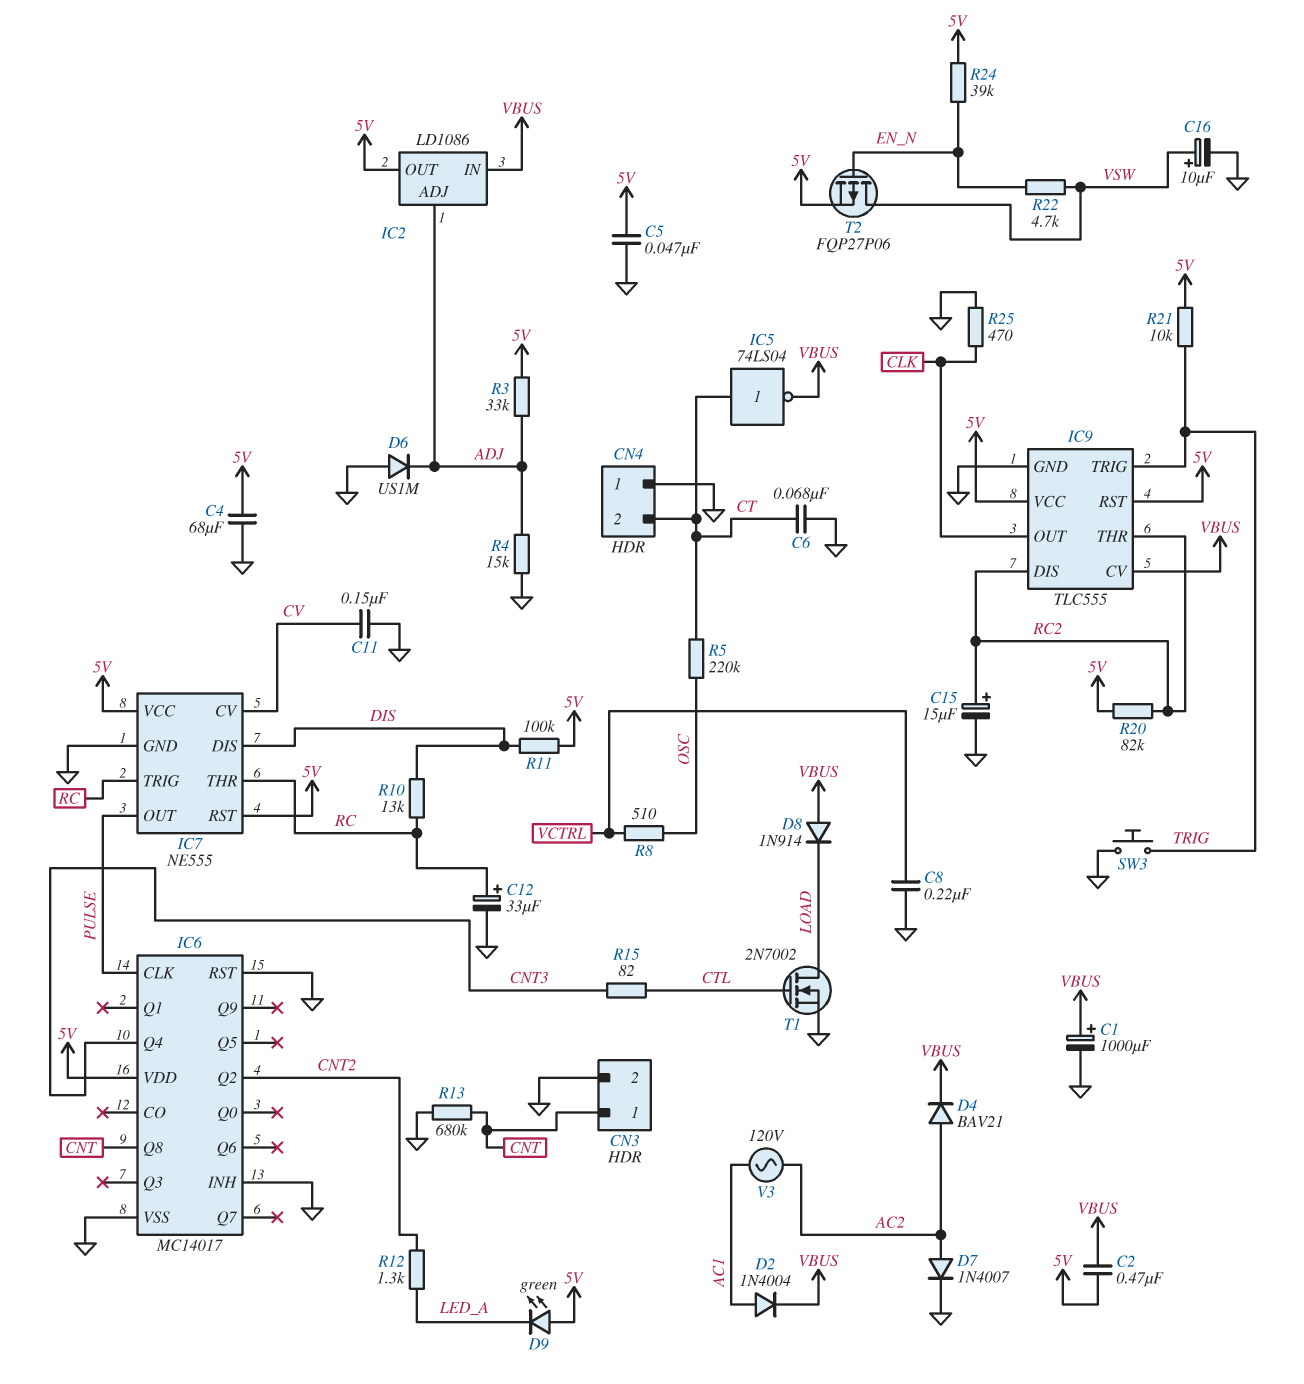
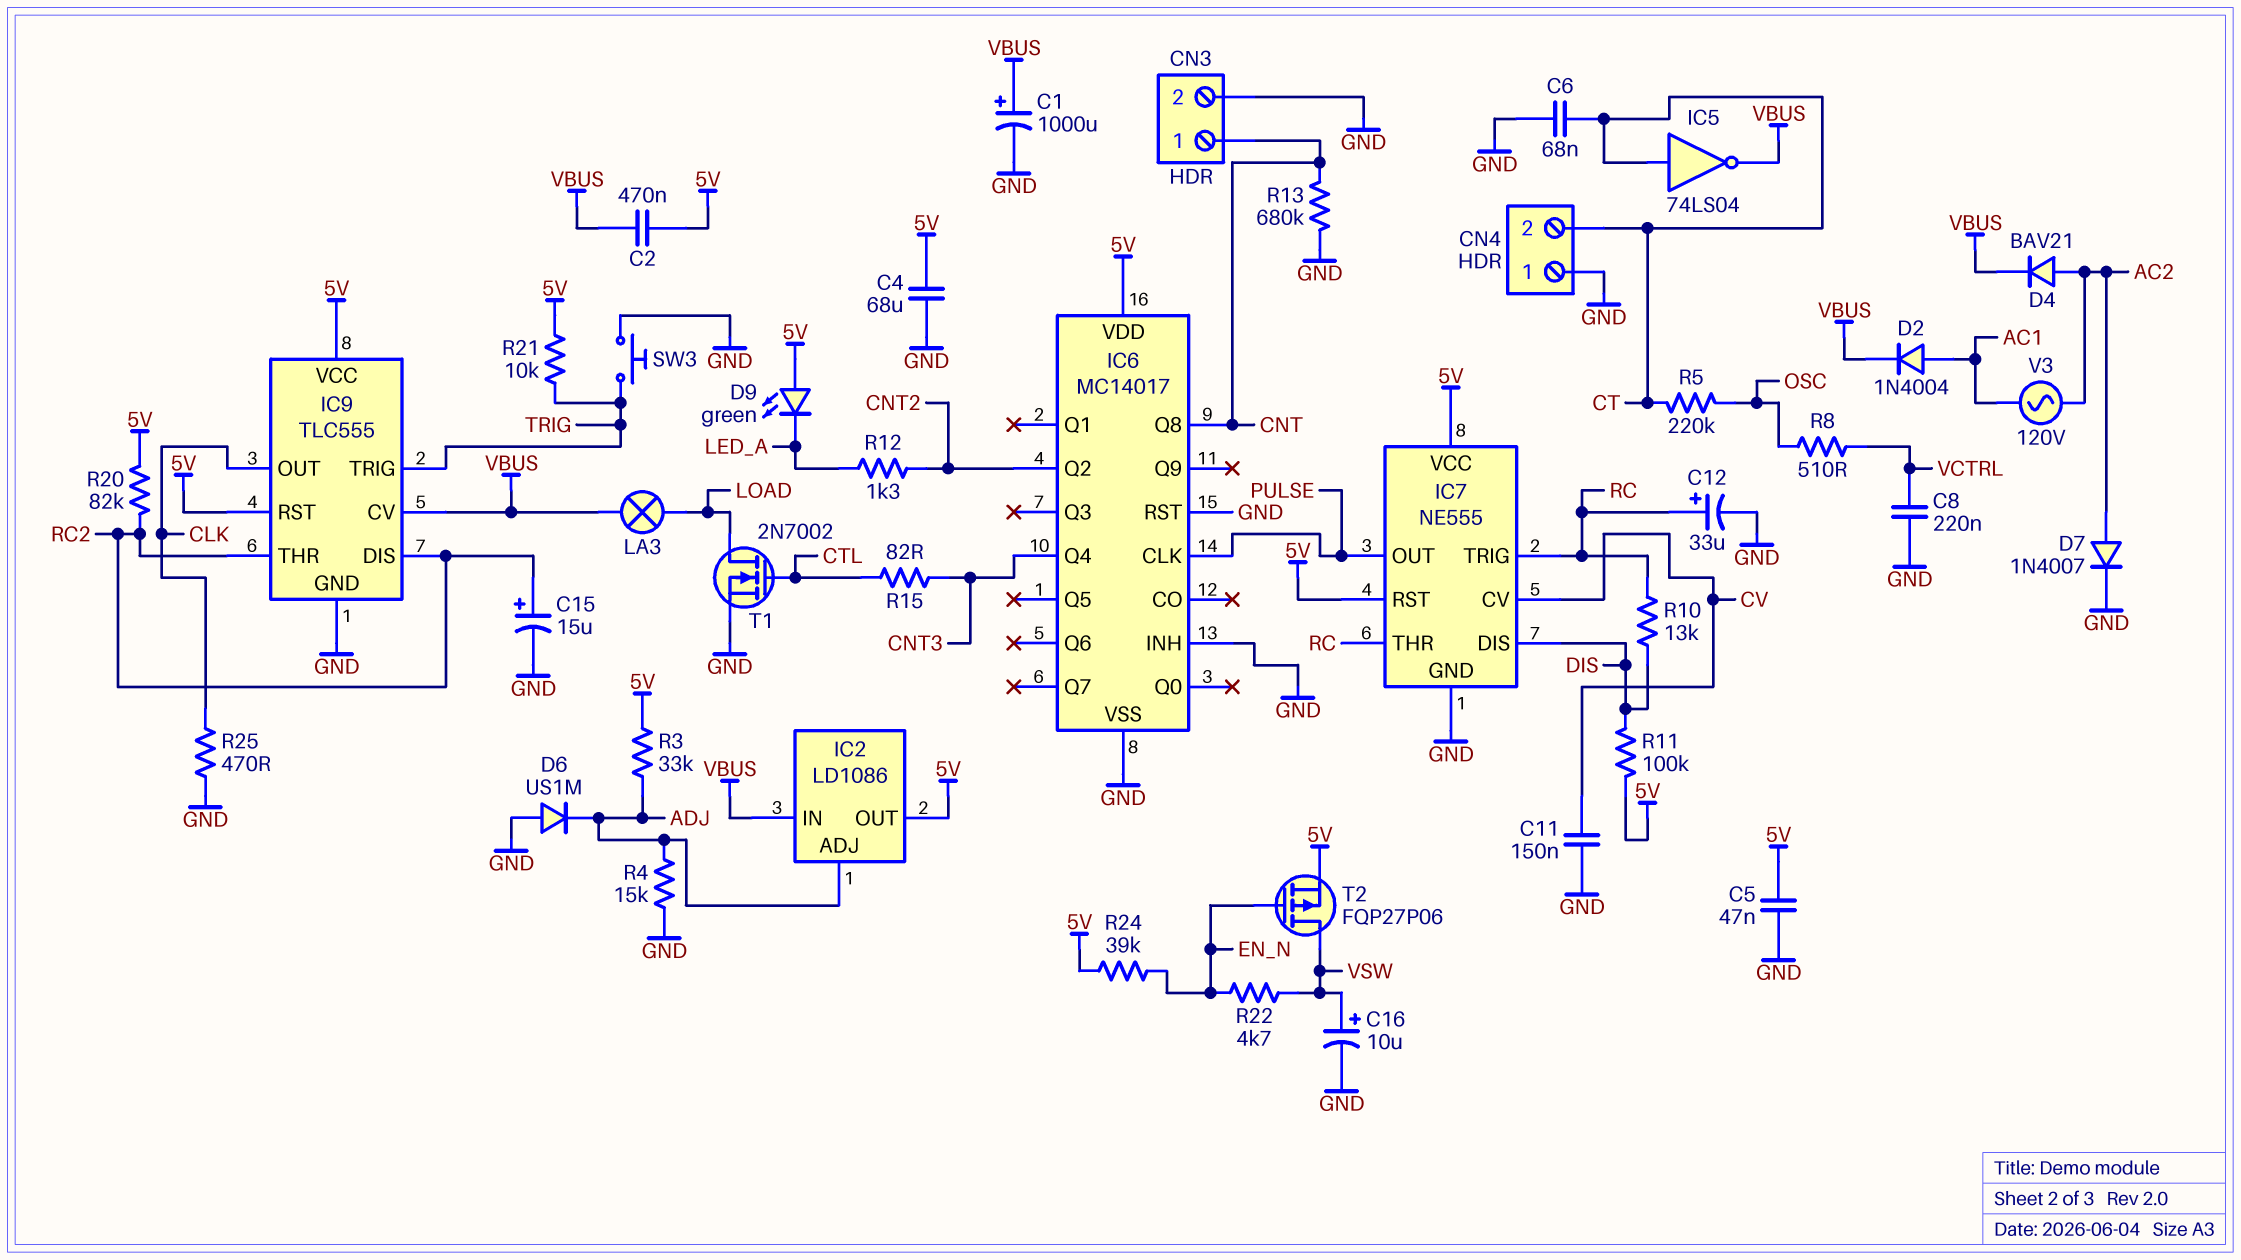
D8: diode 1N914 (A VBUS, K LOAD) -> none
LA3: none -> lamp (LOAD, VBUS)

